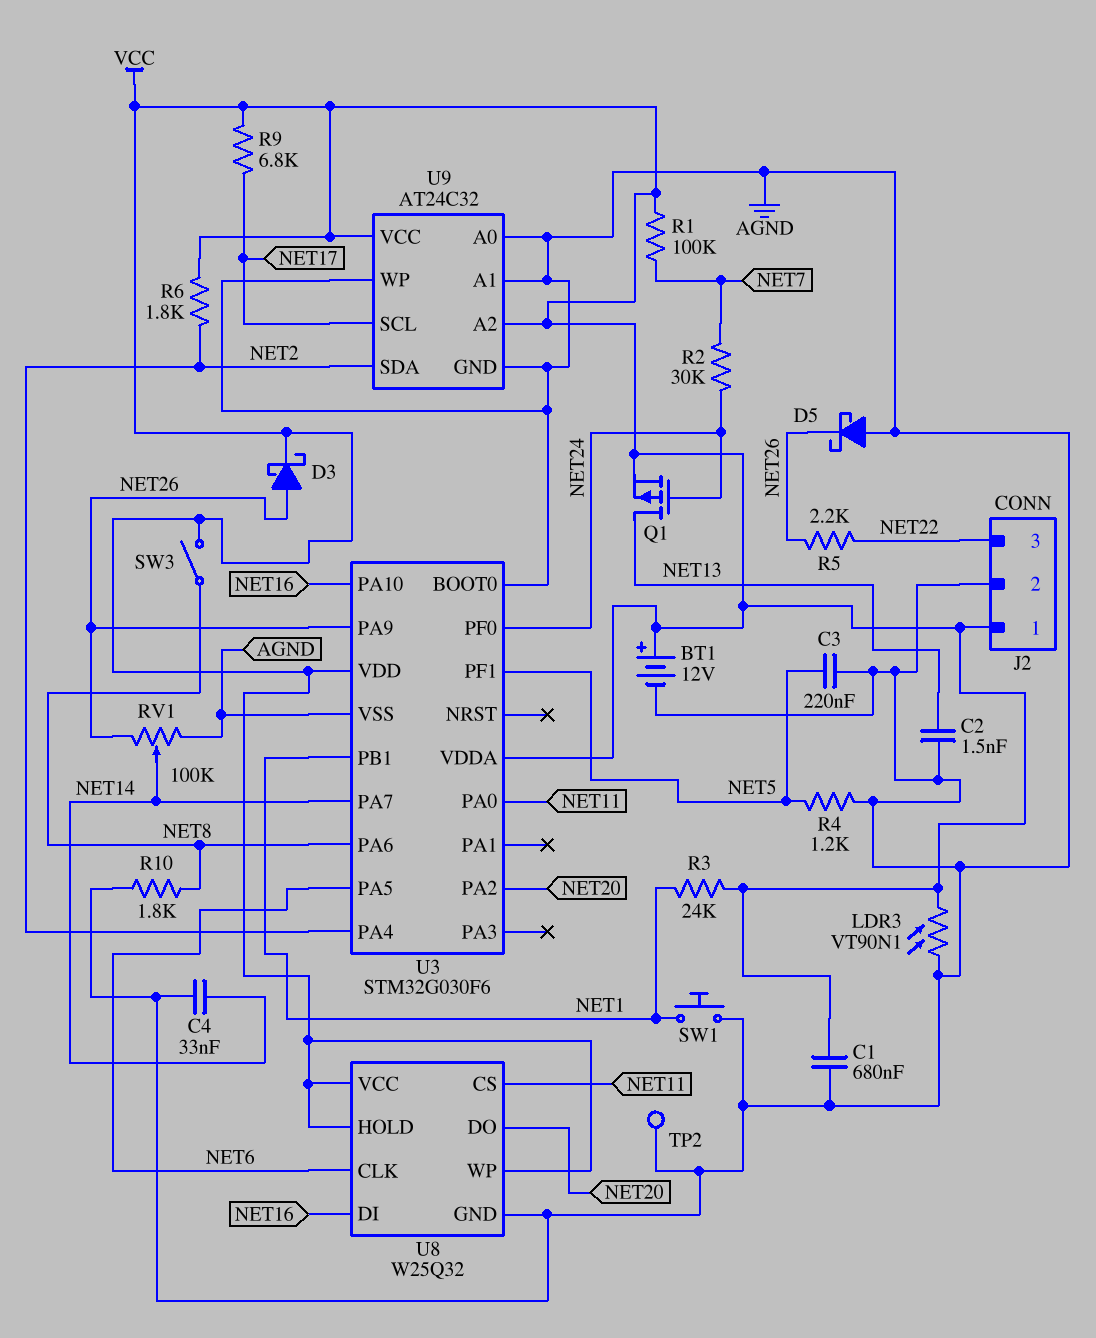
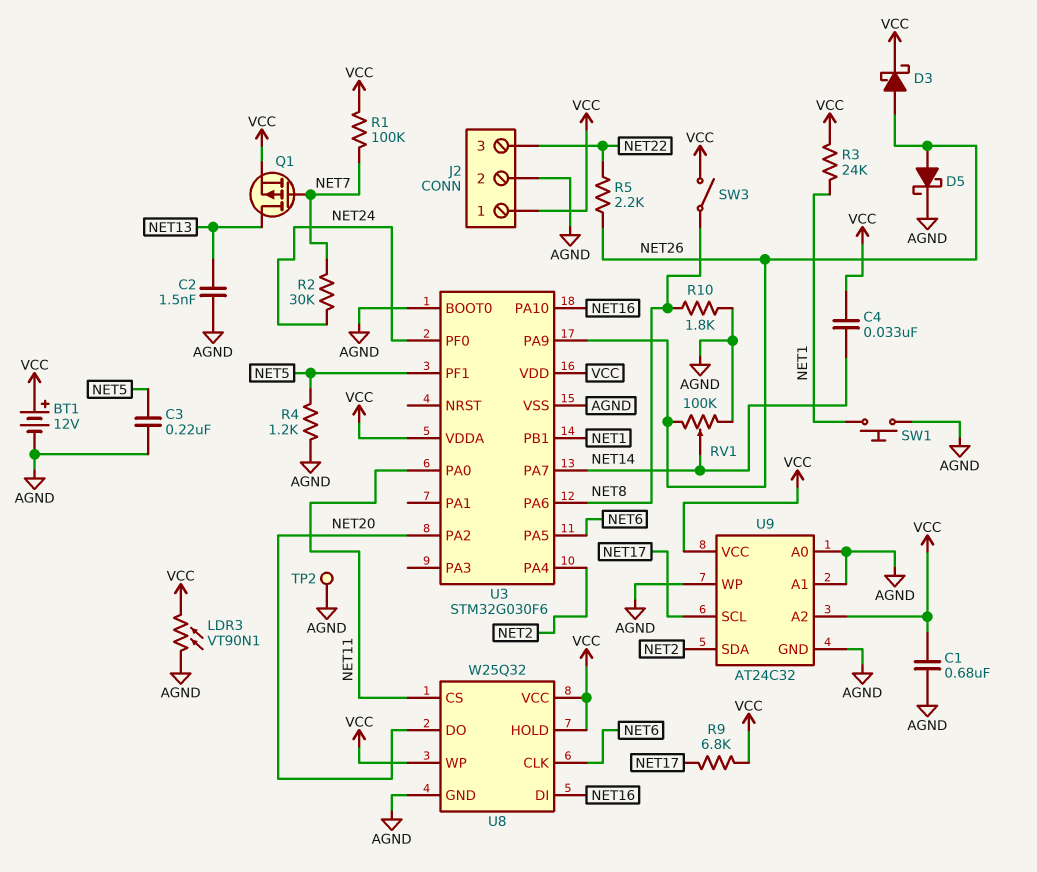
C4: 33nF (AGND, NET14) -> 33nF (NET14, VCC)
D5: schottky (A AGND, K NET26) -> schottky (A NET26, K AGND)
Q1: PMOS (G NET24, D NET13, S VCC) -> PMOS (G NET7, D NET13, S VCC)
R6: 1.8k (NET2, VCC) -> none

